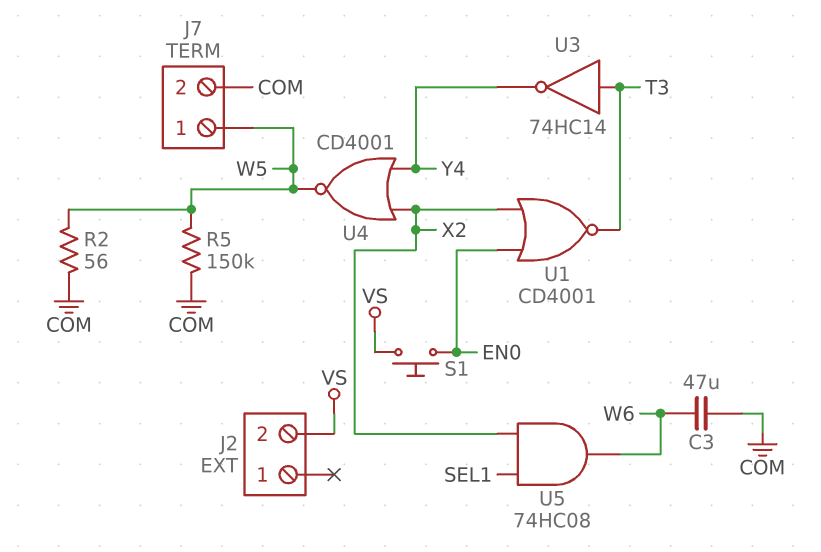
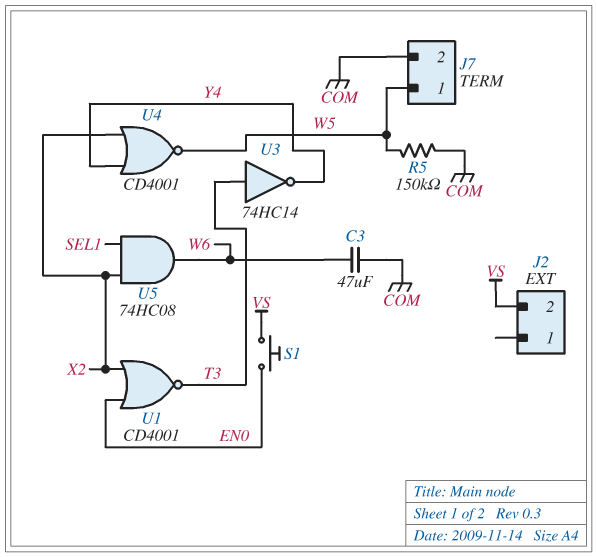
R2: 56 (COM, W5) -> none

